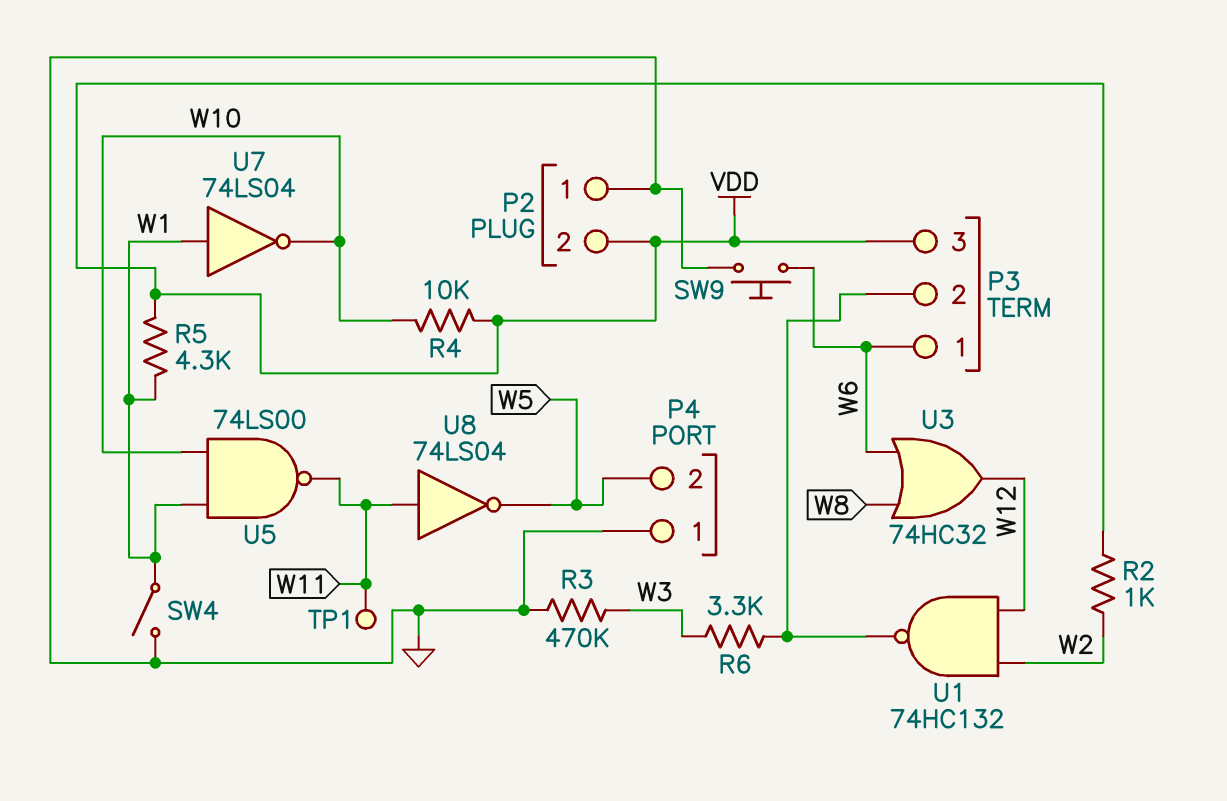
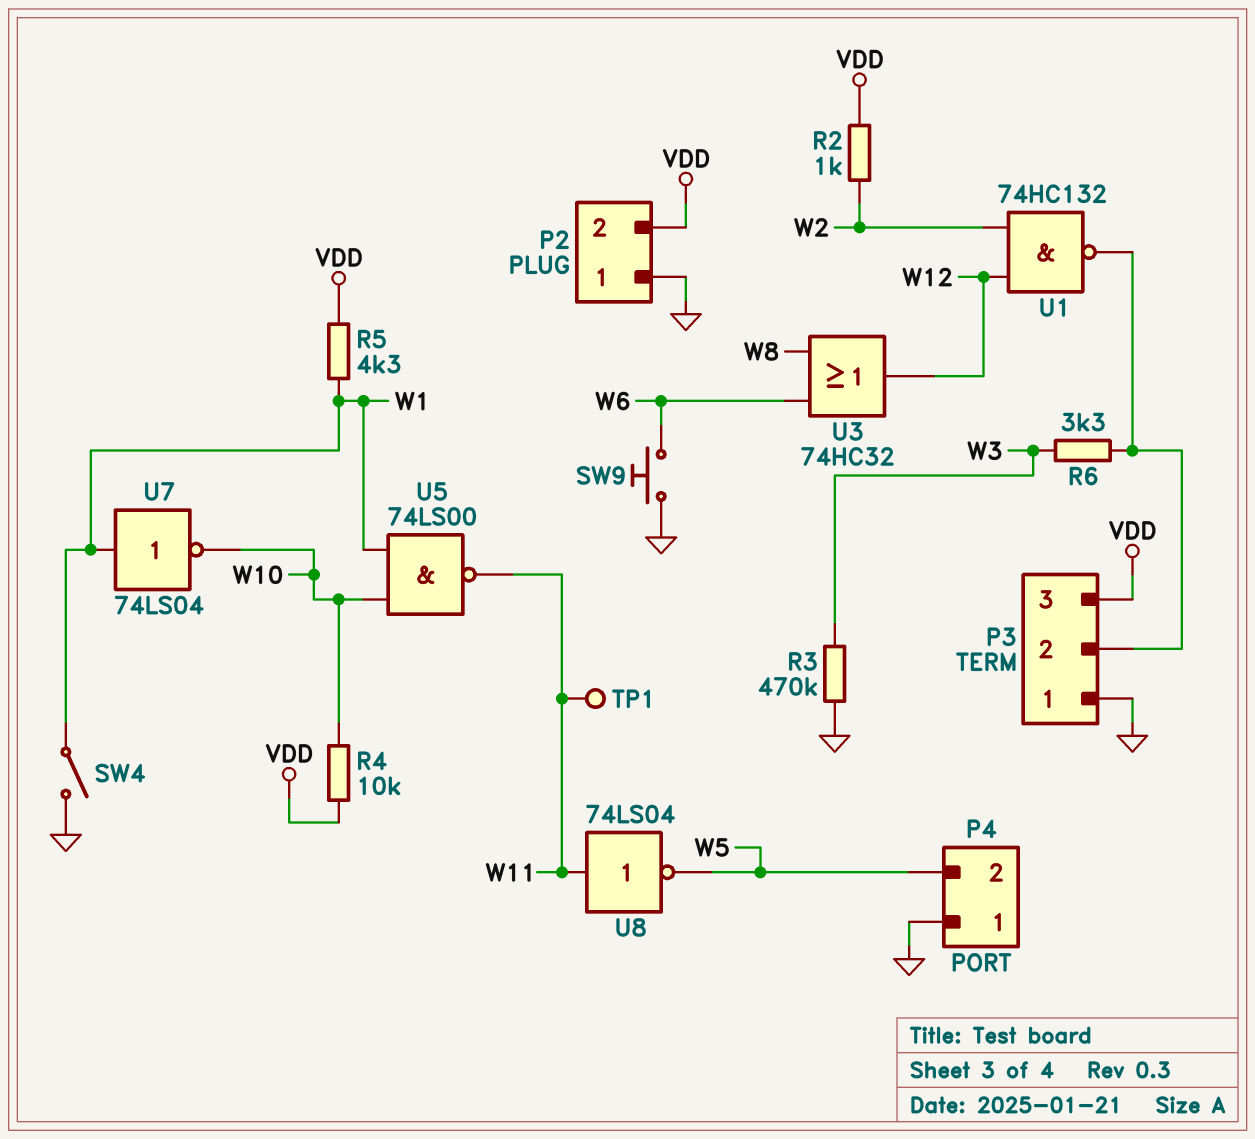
P3 pin 1: W6 -> GND

